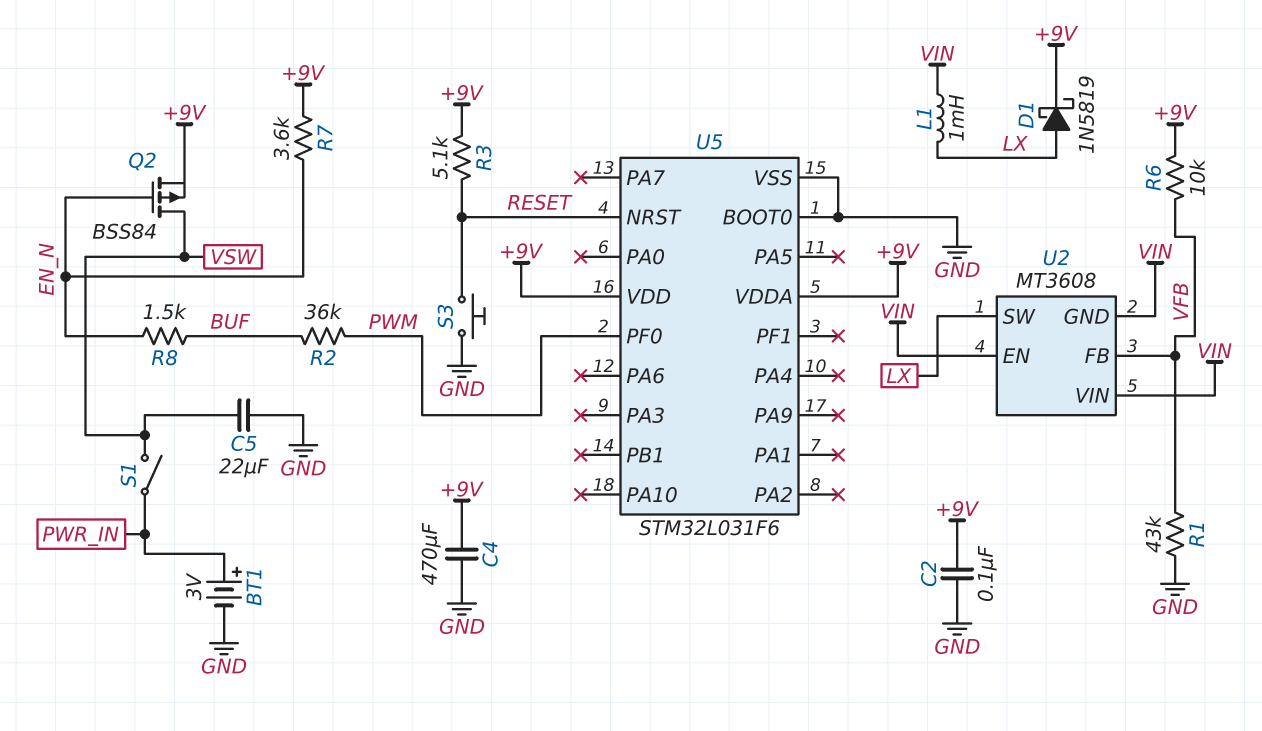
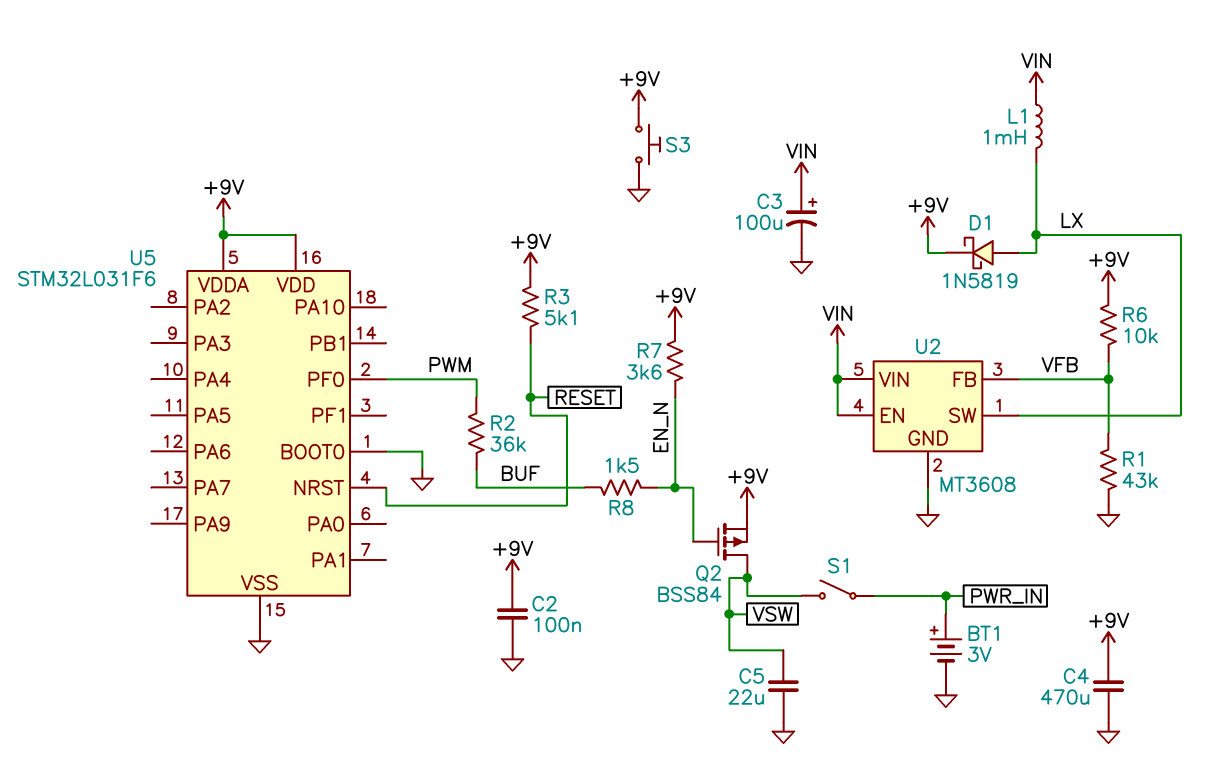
C3: none -> 100uF (plus VIN, minus GND)
S3: button (GND, RESET) -> button (+9V, GND)
U2 pin GND: VIN -> GND

